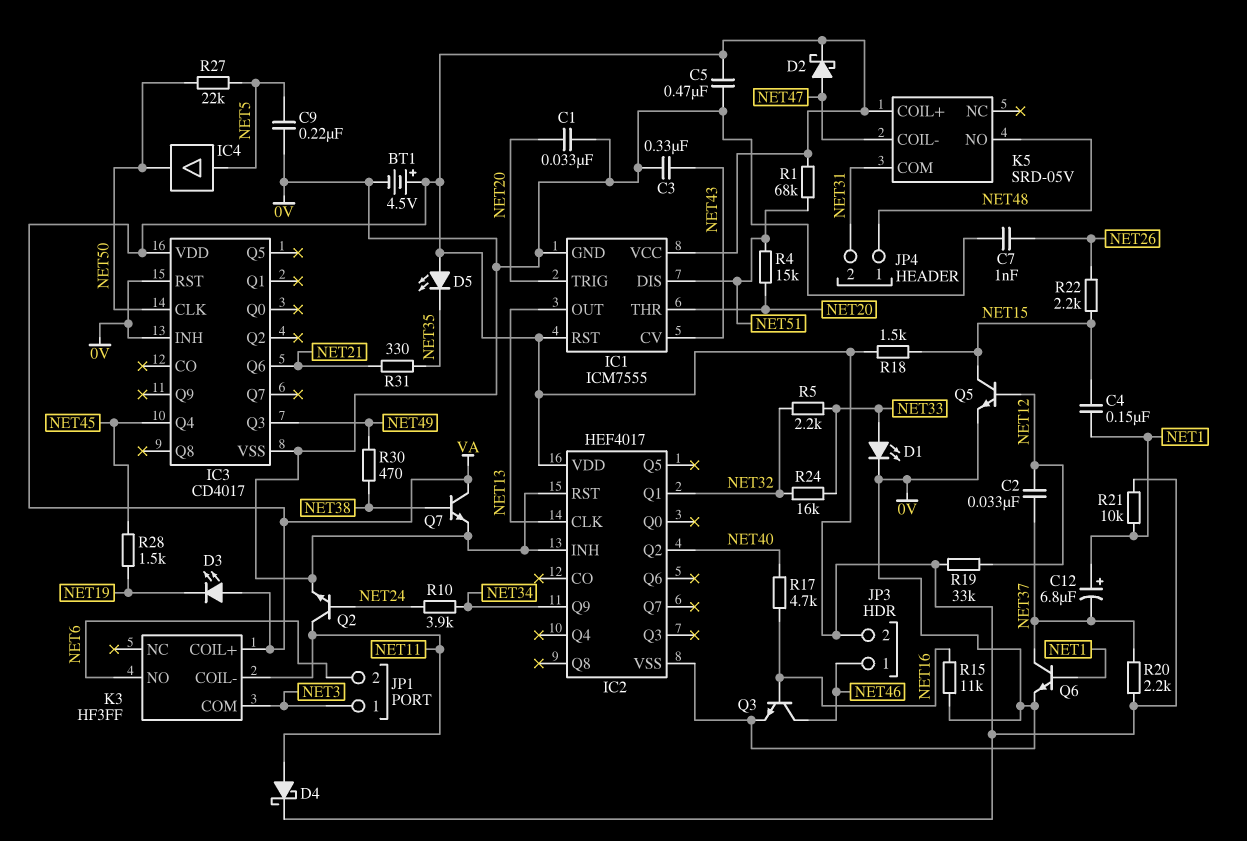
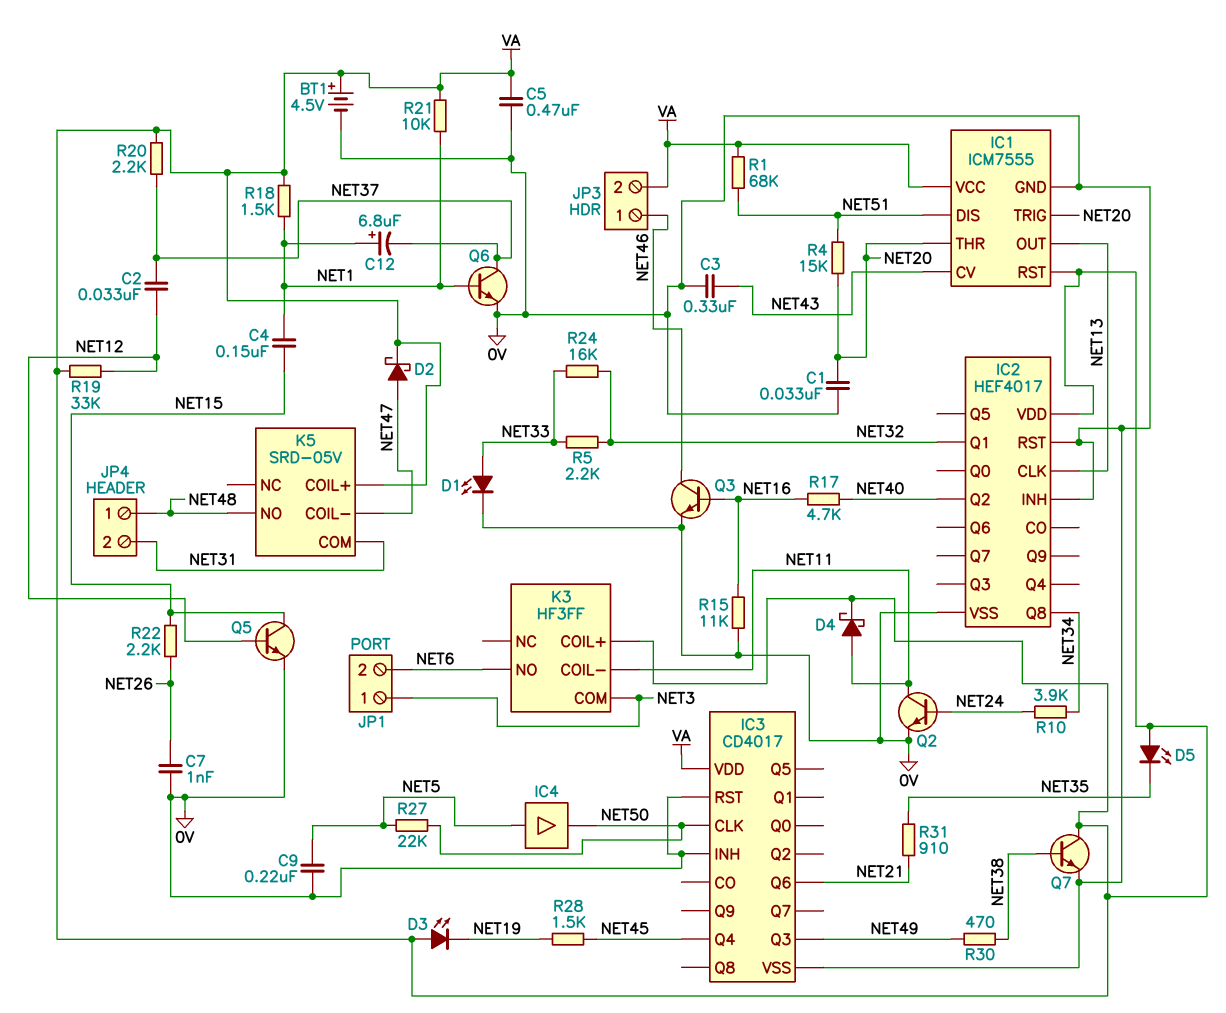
IC2 pin Q8: none -> NET34
IC2 pin Q9: NET34 -> none
R18: 1.5k (NET15, VA) -> 1.5k (NET1, VA)
R31: 330 (NET21, NET35) -> 910 (NET21, NET35)

